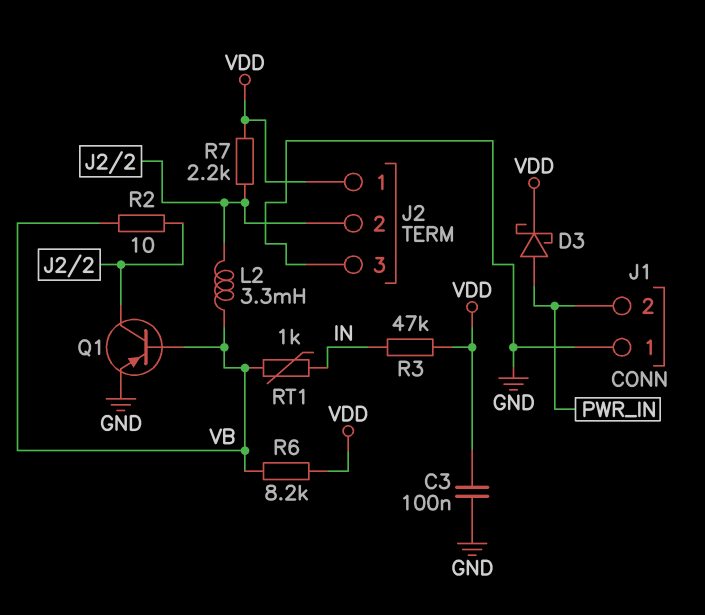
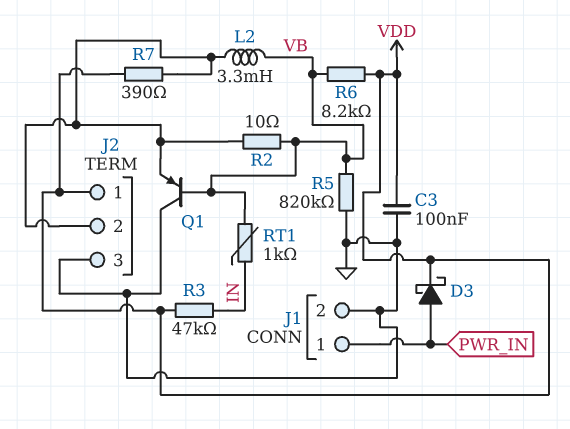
J1 pin 1: GND -> PWR_IN
J1 pin 2: PWR_IN -> GND
Q1: PNP (B VB, C J2/2, E GND) -> PNP (B VB, C GND, E J2/2)
R5: none -> 820k (GND, VB)
R7: 2.2k (J2/2, VDD) -> 390 (J2/2, VDD)

